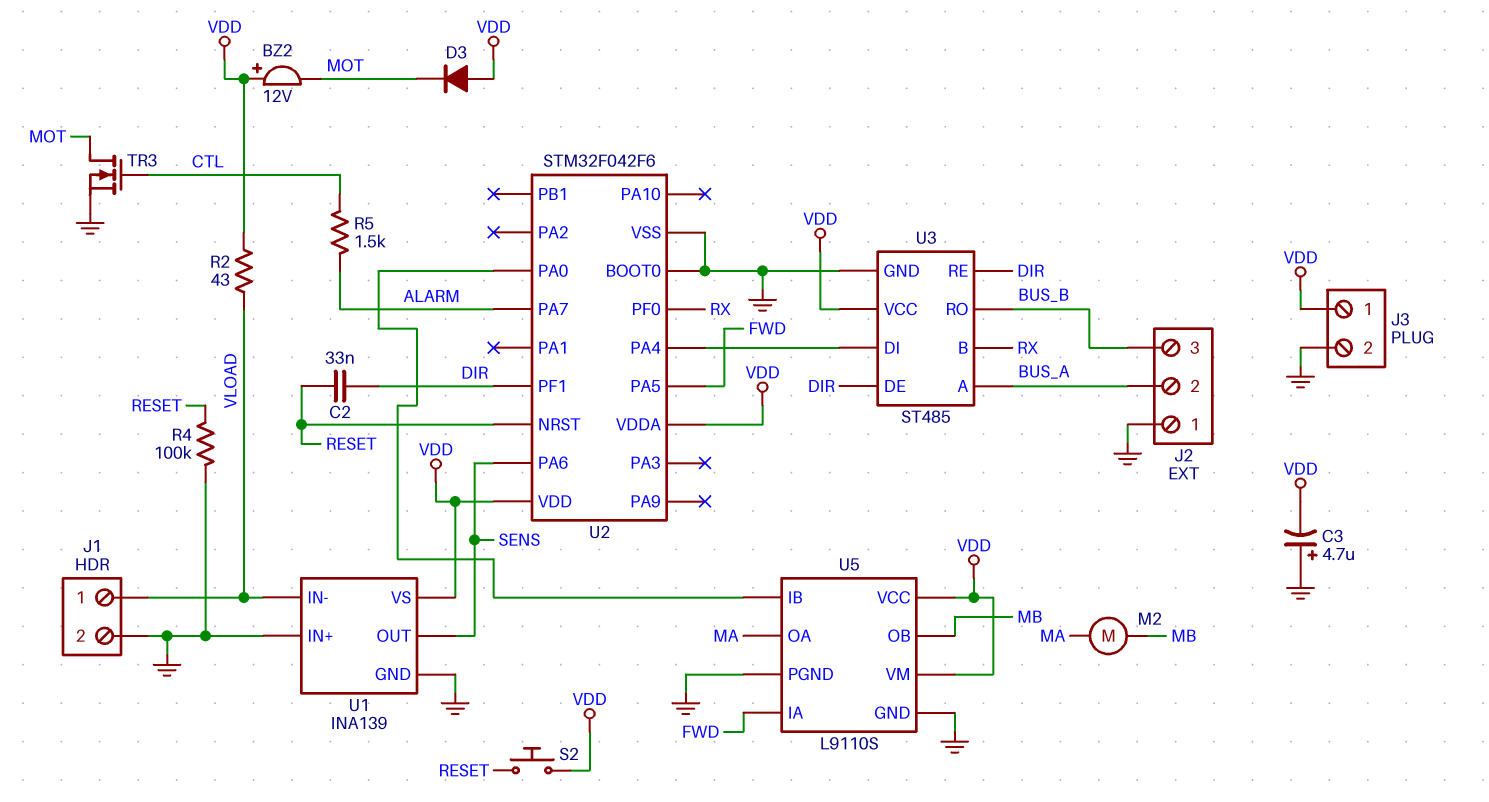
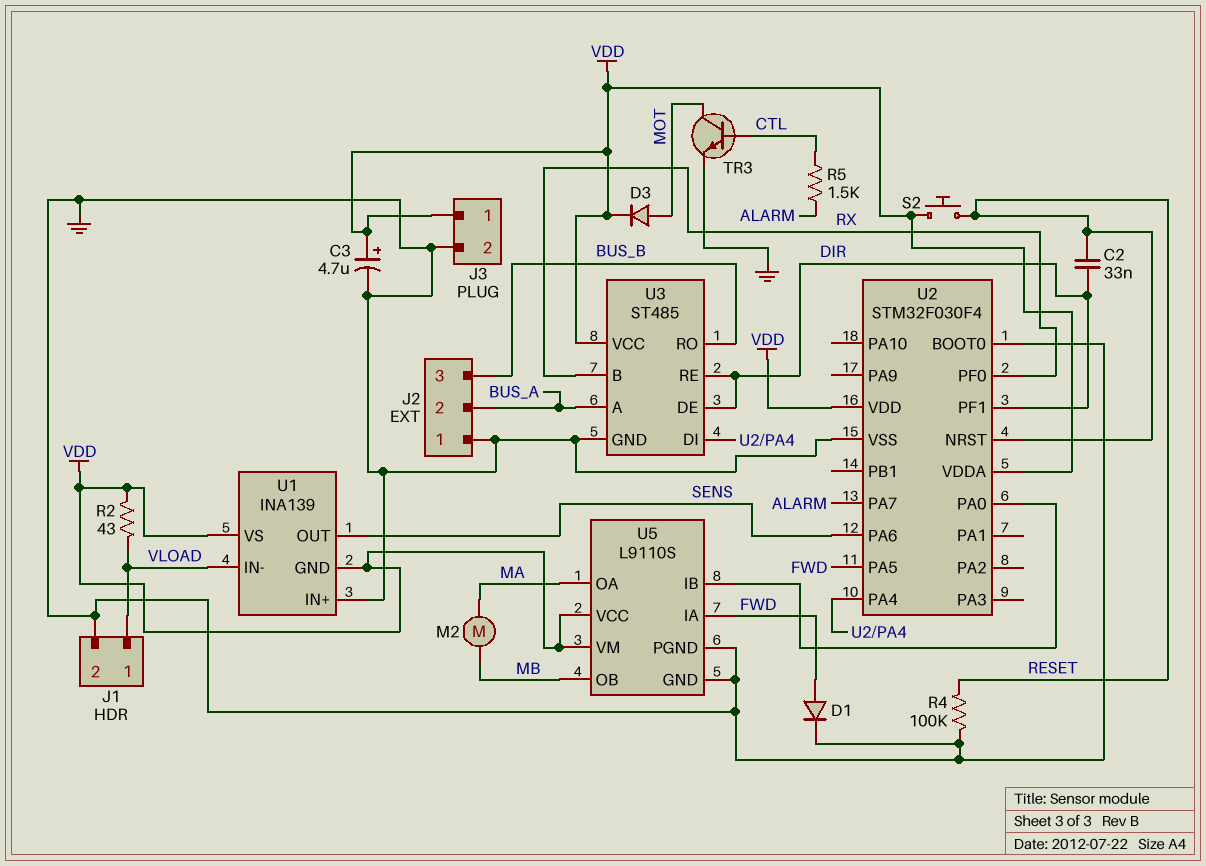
BZ2: buzzer 12V (plus VDD, minus MOT) -> none
C3: 4.7uF (plus GND, minus VDD) -> 4.7uF (plus VDD, minus GND)
D1: none -> diode (A FWD, K GND)
D3: diode (A VDD, K MOT) -> diode (A MOT, K VDD)
TR3: NMOS (G CTL, D MOT, S GND) -> NPN (B CTL, C MOT, E GND)
U1 pin GND: GND -> VDD
U2: STM32F042F6 -> STM32F030F4

